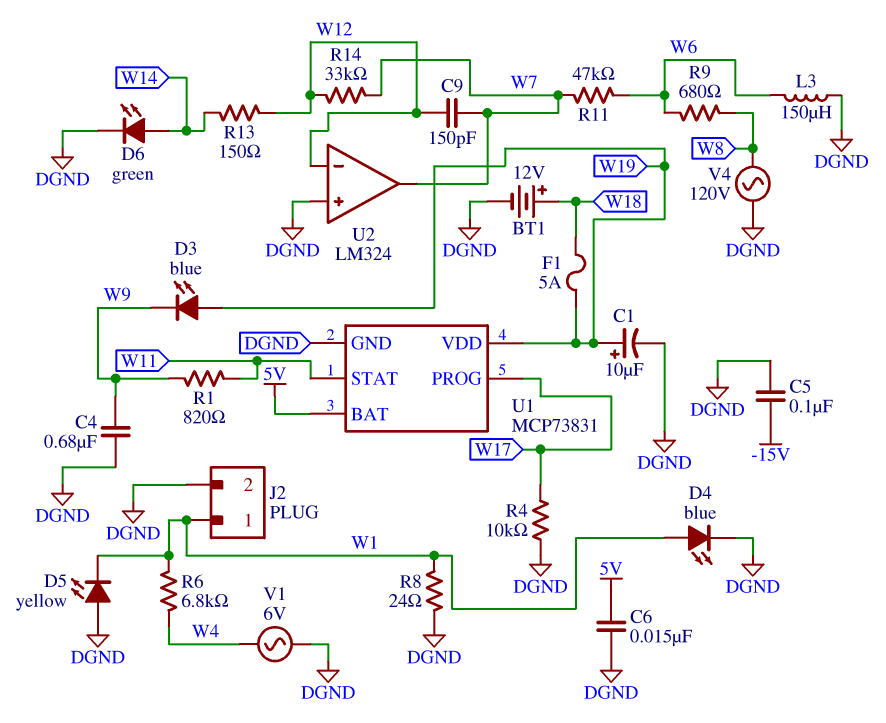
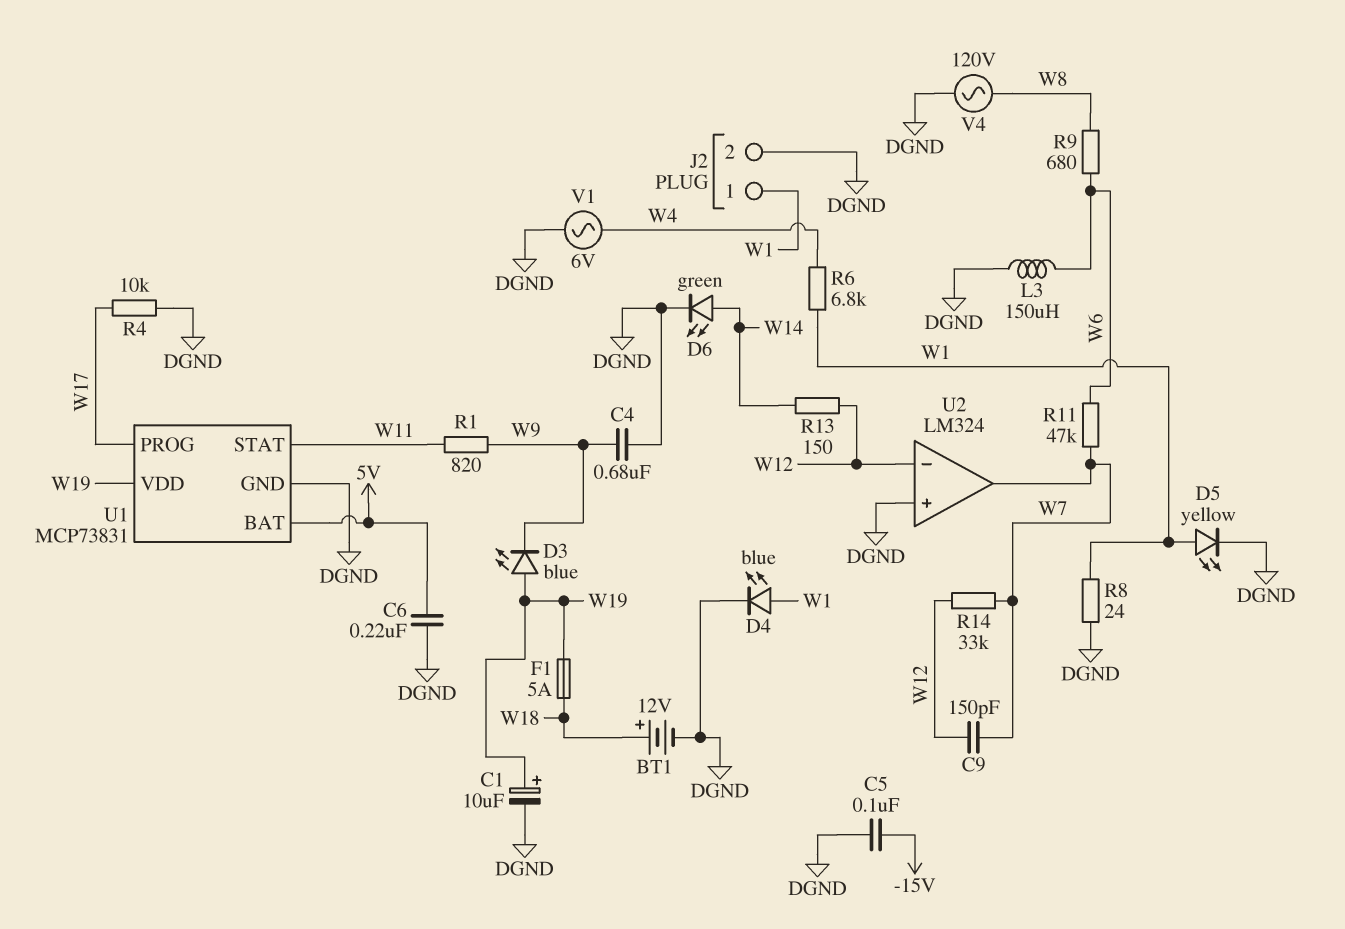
C6: 15nF (5V, DGND) -> 220nF (5V, DGND)
D5: LED yellow (A DGND, K W1) -> LED yellow (A W1, K DGND)

